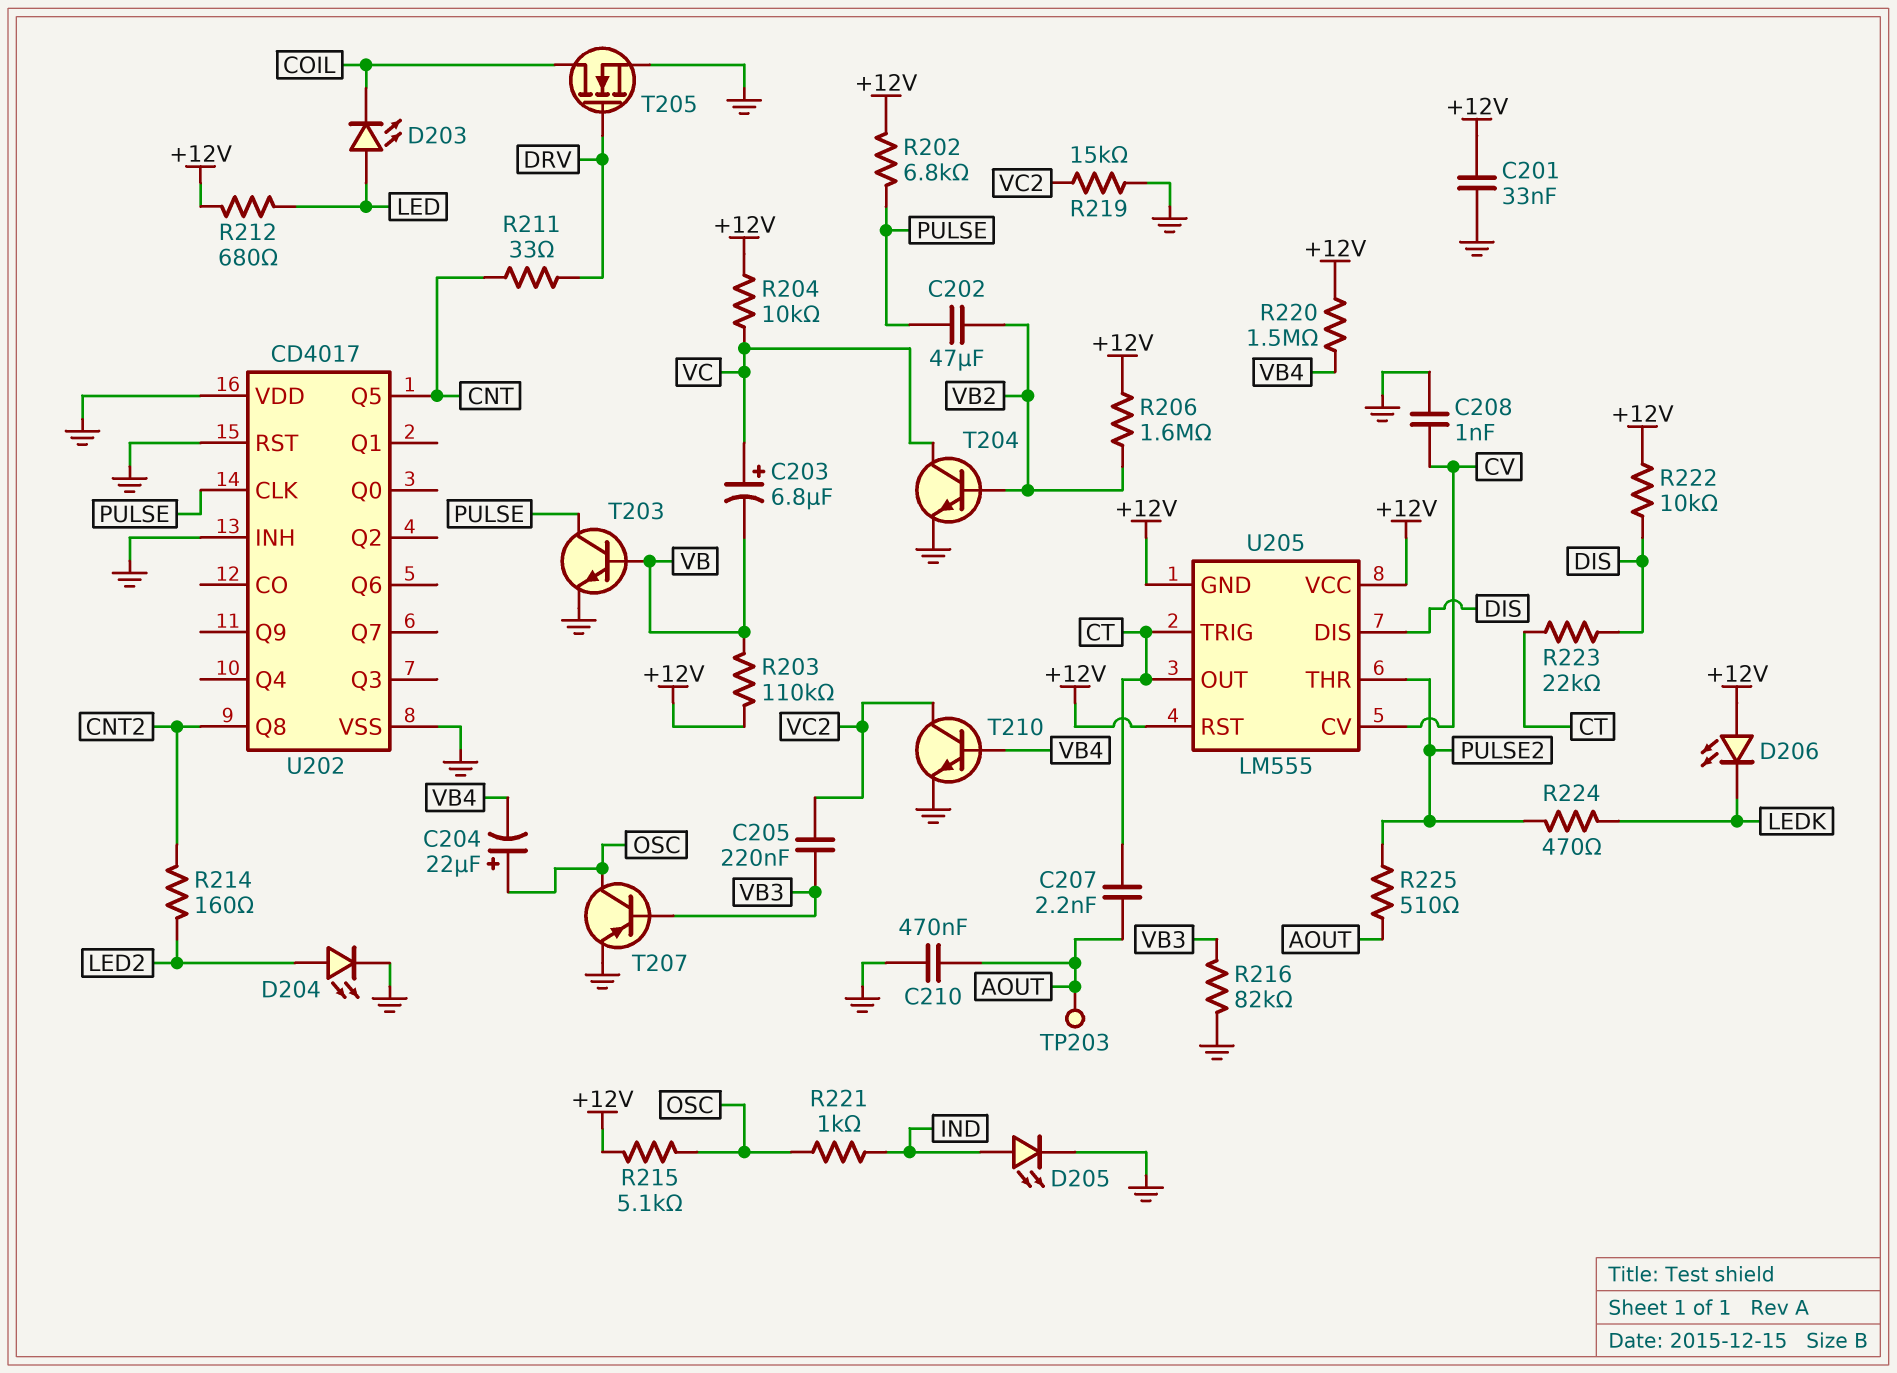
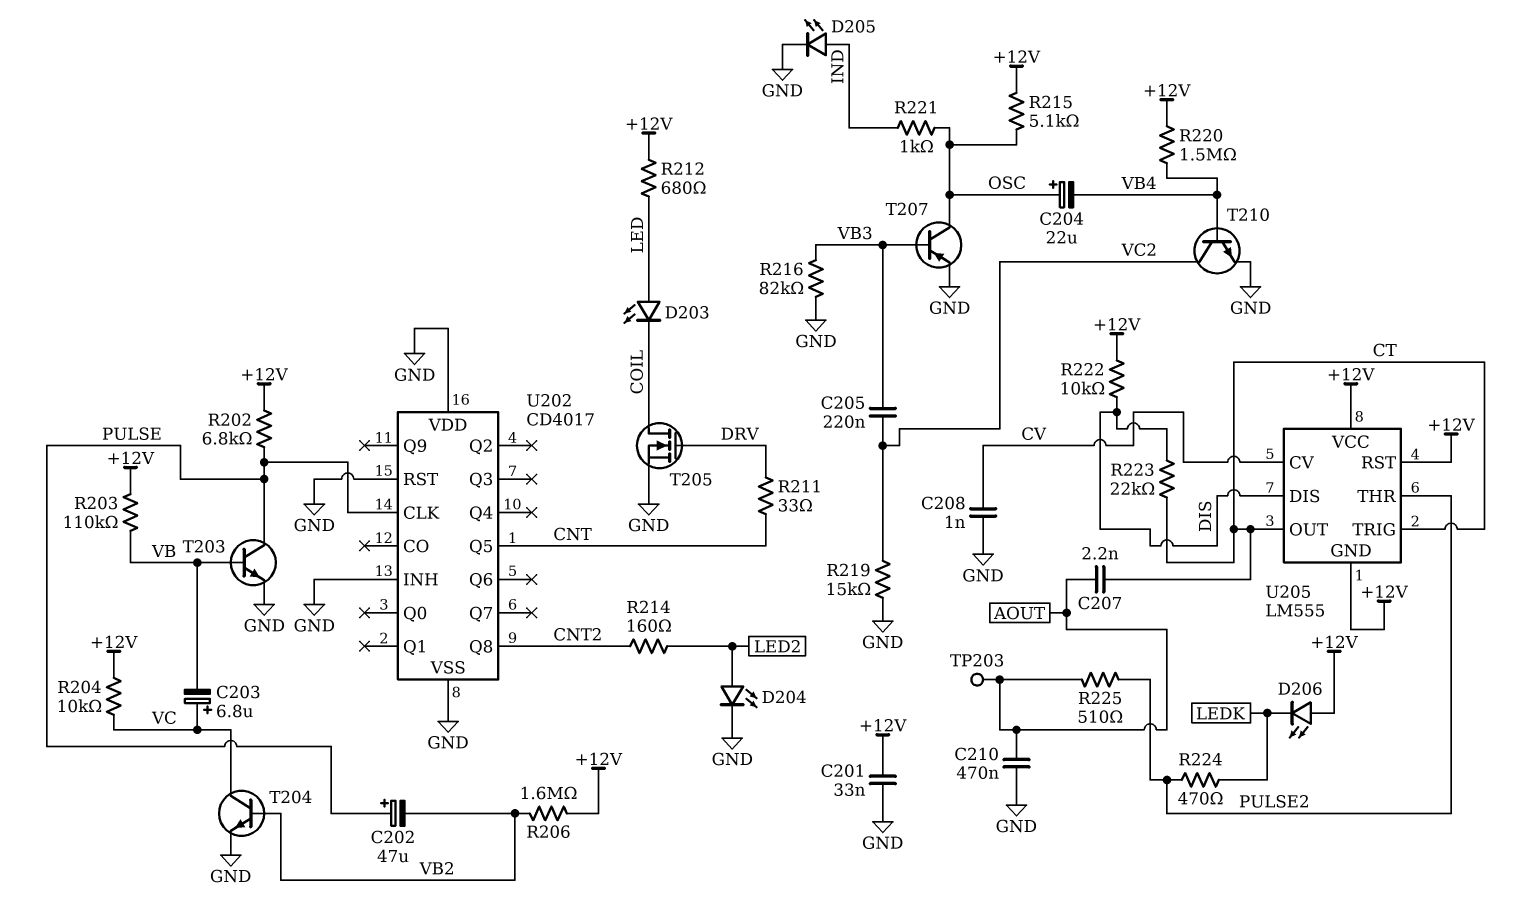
C202: 47uF (PULSE, VB2) -> 47uF (plus PULSE, minus VB2)

